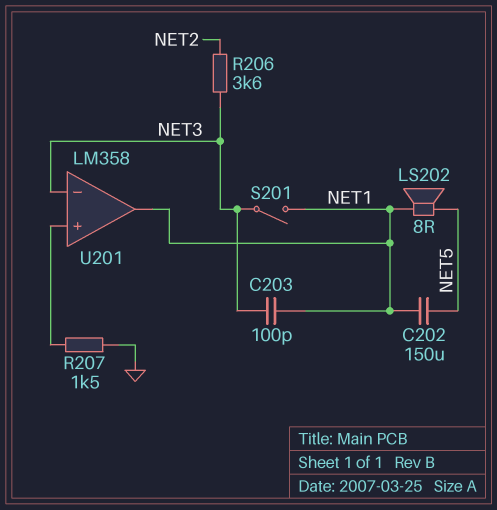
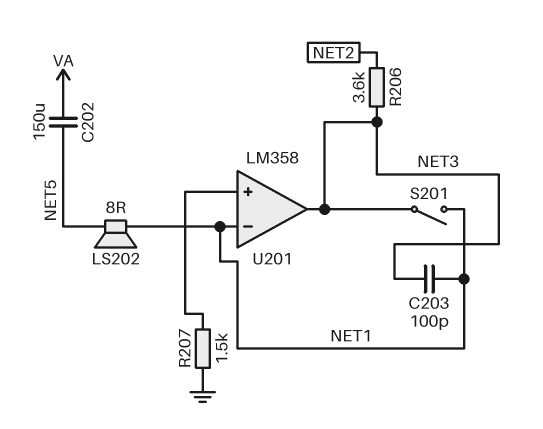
C202: 150uF (NET1, NET5) -> 150uF (NET5, VA)
U201 pin in-: NET3 -> NET1
U201 pin out: NET1 -> NET3

